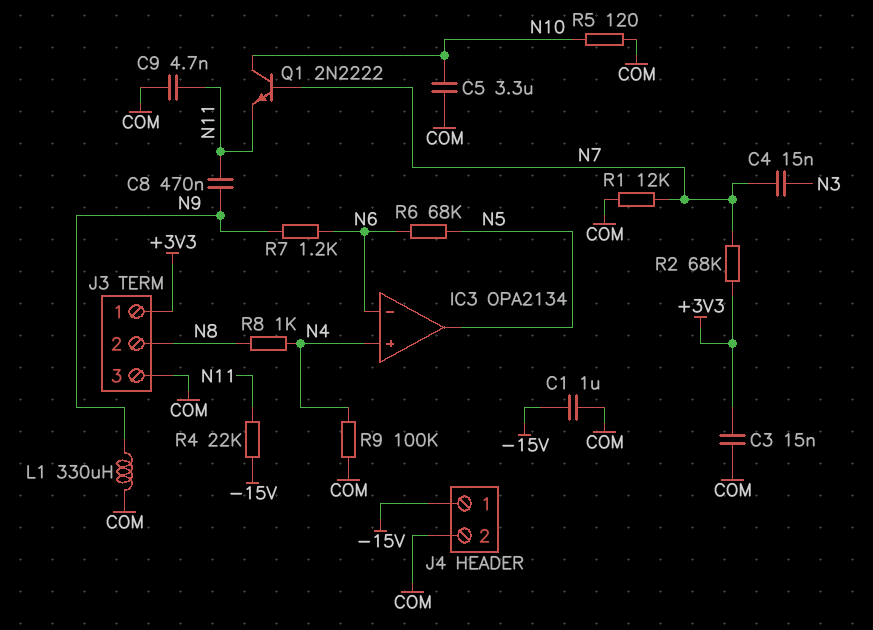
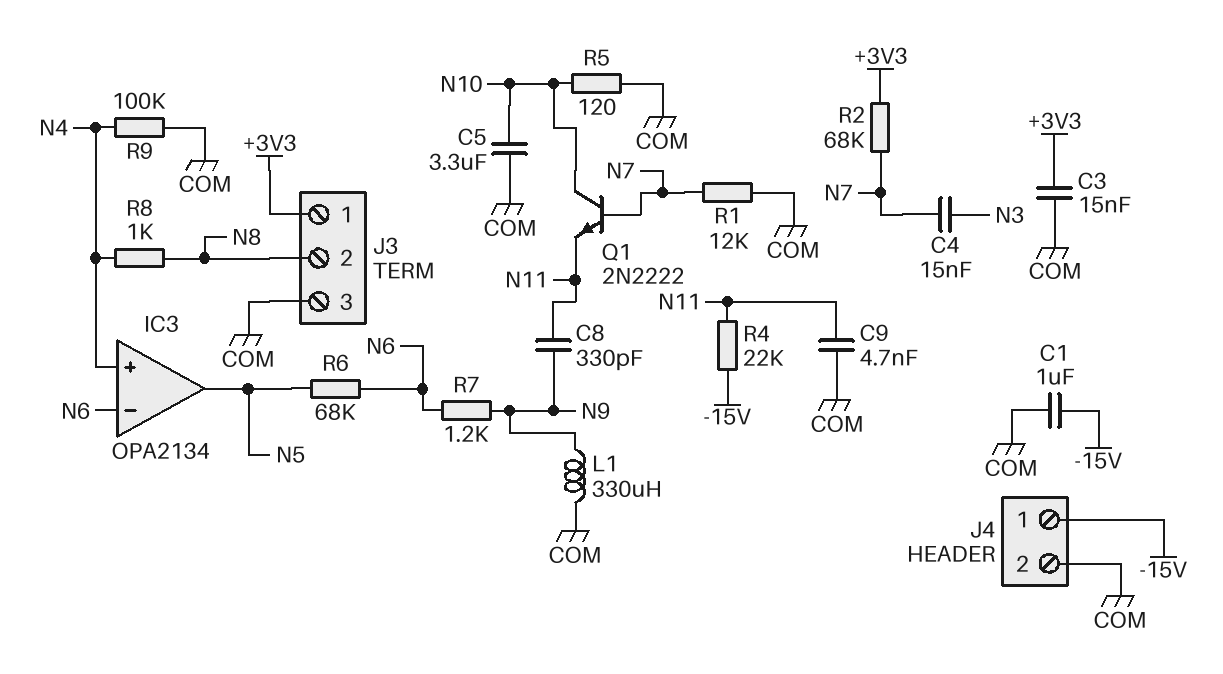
C8: 470nF (N9, N11) -> 330pF (N9, N11)

